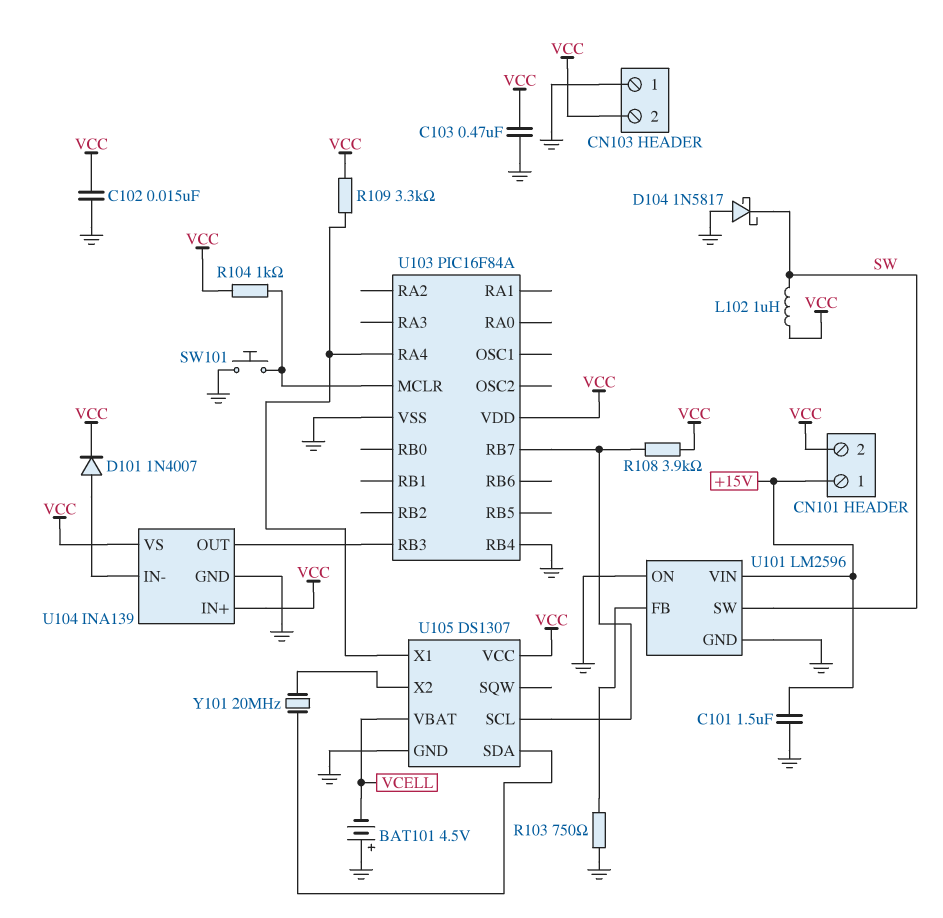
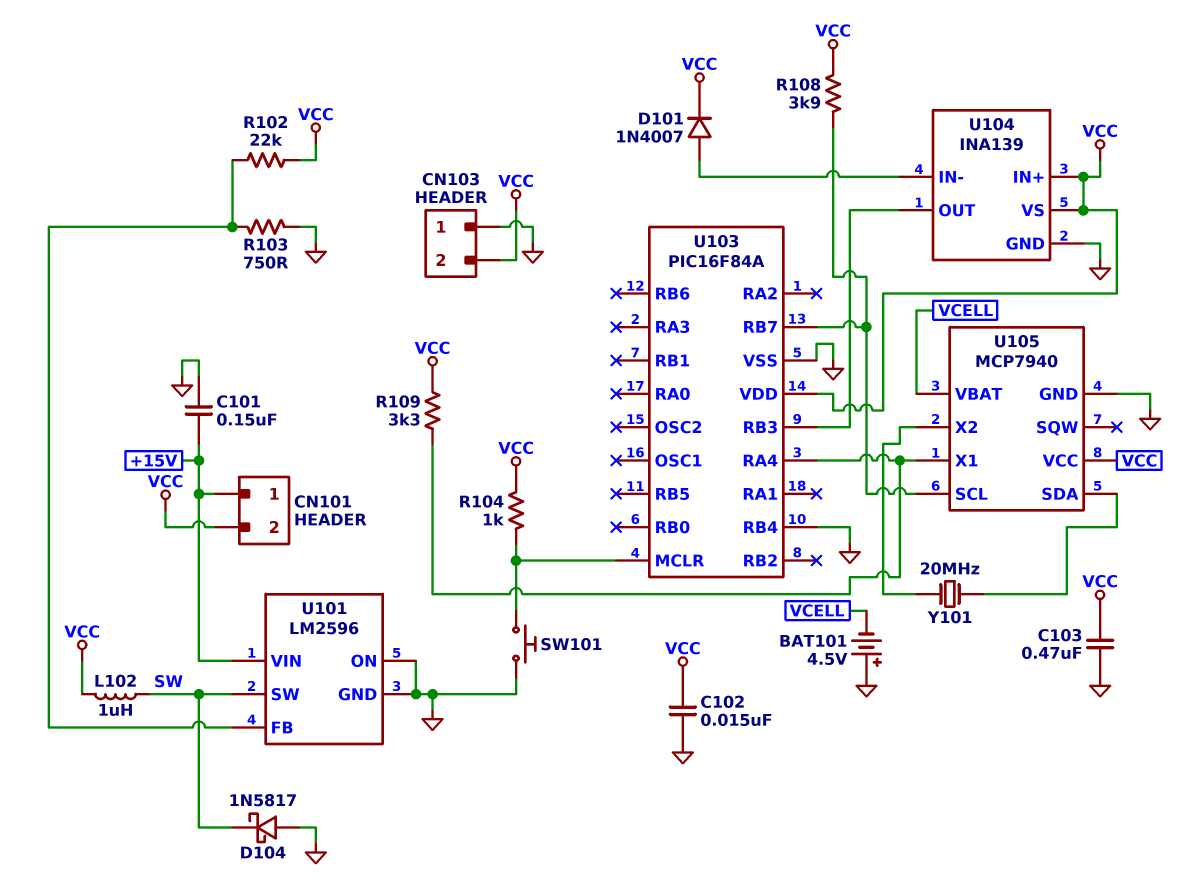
C101: 1.5uF (+15V, GND) -> 150nF (+15V, GND)
R102: none -> 22k (U101/FB, VCC)
U105: DS1307 -> MCP7940

